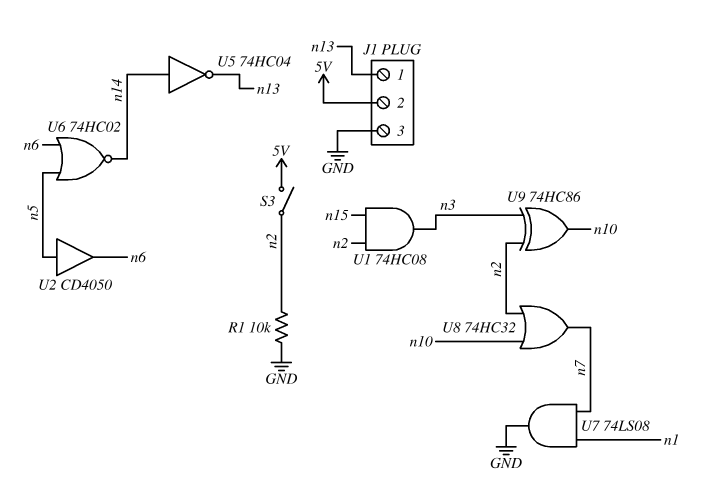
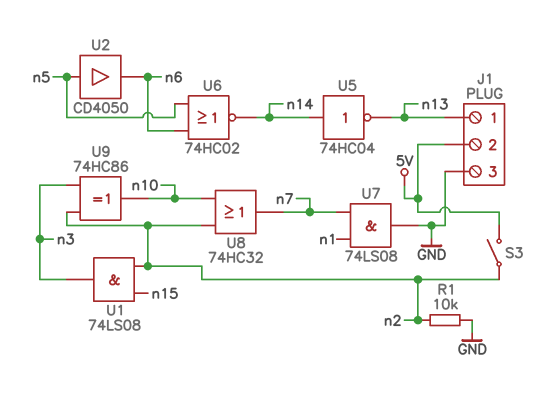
U1: AND 74HC08 (in n2, in n15, out n3) -> AND 74LS08 (in n2, in n15, out n3)

